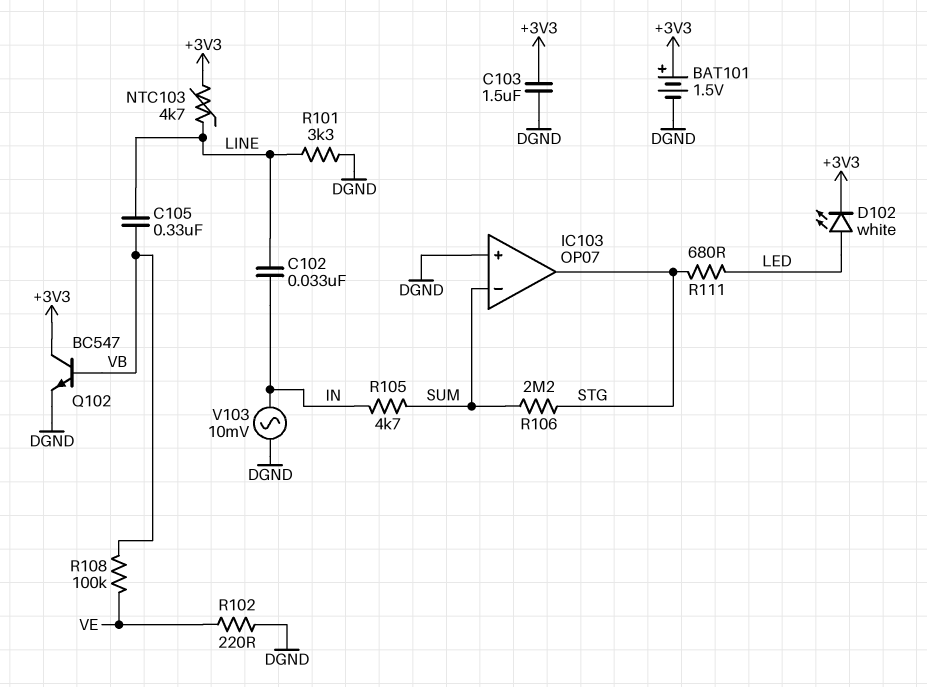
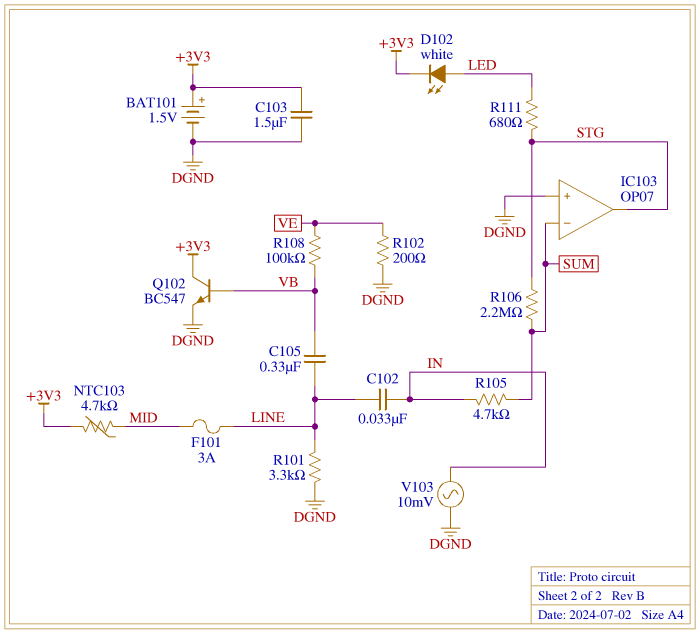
F101: none -> 3A (LINE, MID)
NTC103: 4.7k (+3V3, LINE) -> 4.7k (+3V3, MID)
R102: 220 (DGND, VE) -> 200 (DGND, VE)

